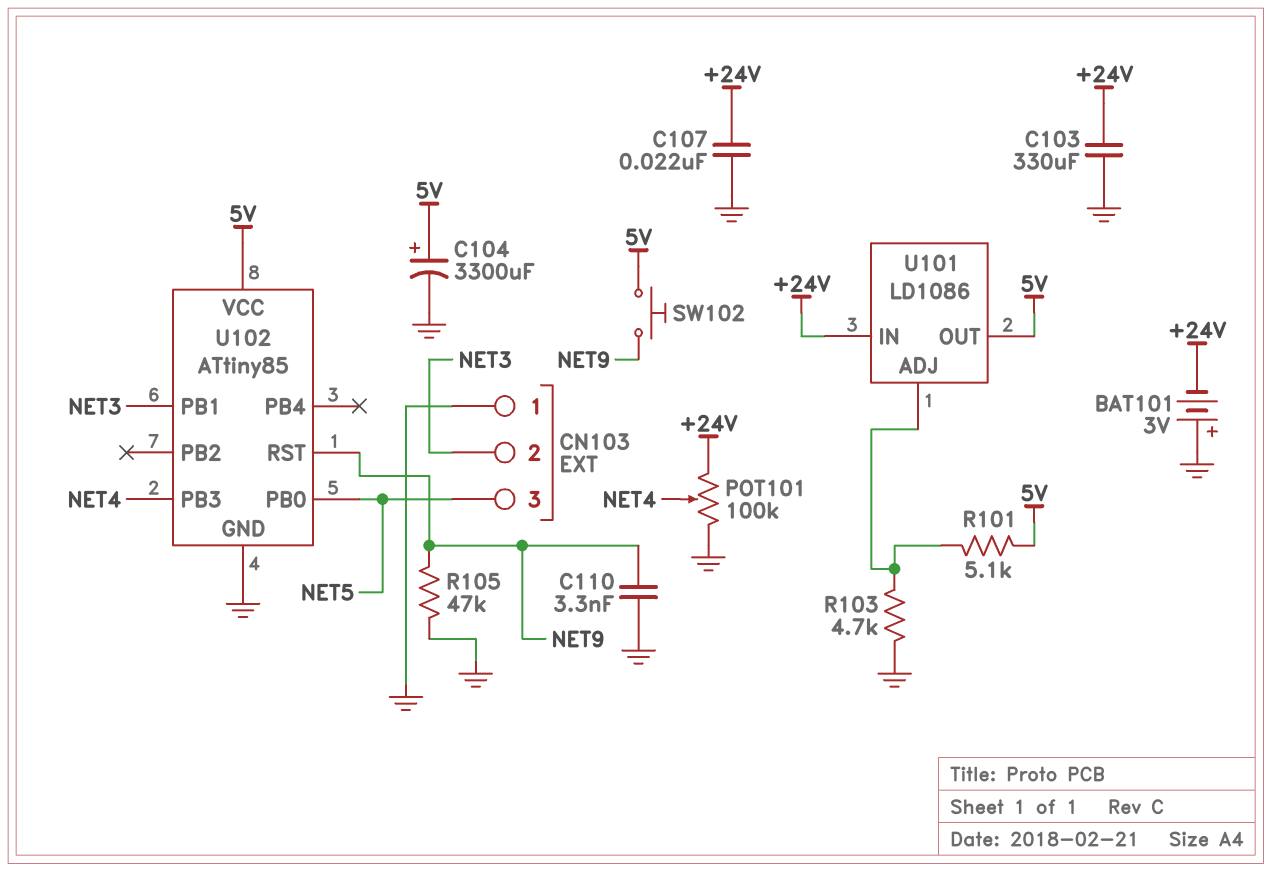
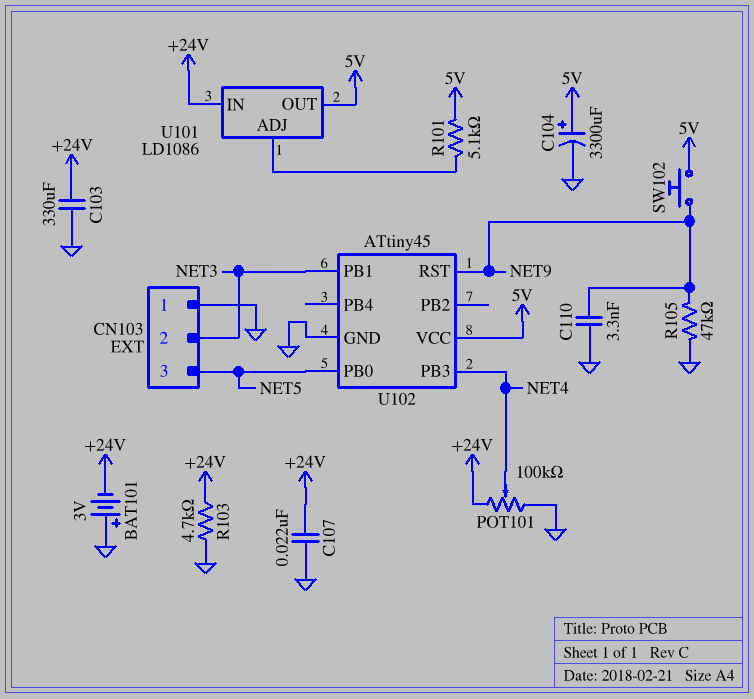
R103: 4.7k (GND, U101/ADJ) -> 4.7k (+24V, GND)
U102: ATtiny85 -> ATtiny45

